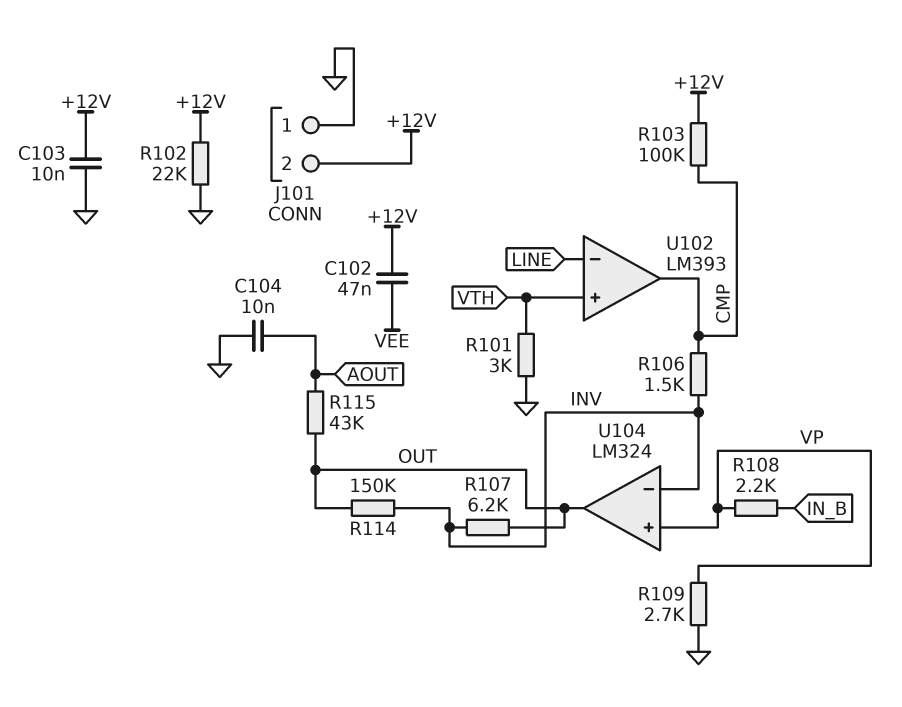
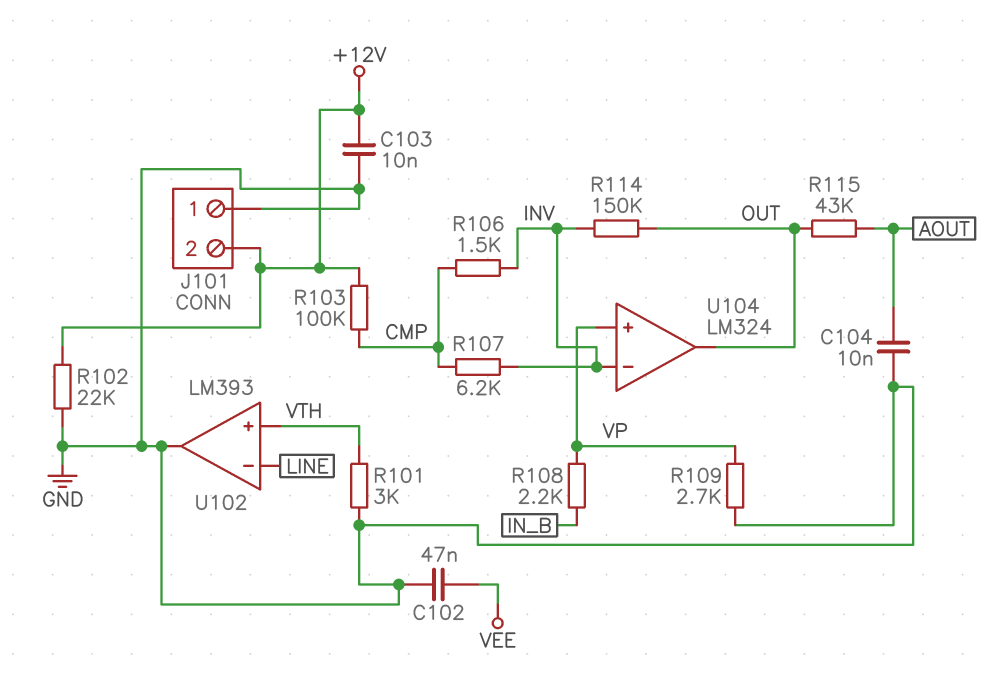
C102: 47nF (+12V, VEE) -> 47nF (GND, VEE)
R107: 6.2k (INV, OUT) -> 6.2k (CMP, INV)
U102 pin out: CMP -> GND

